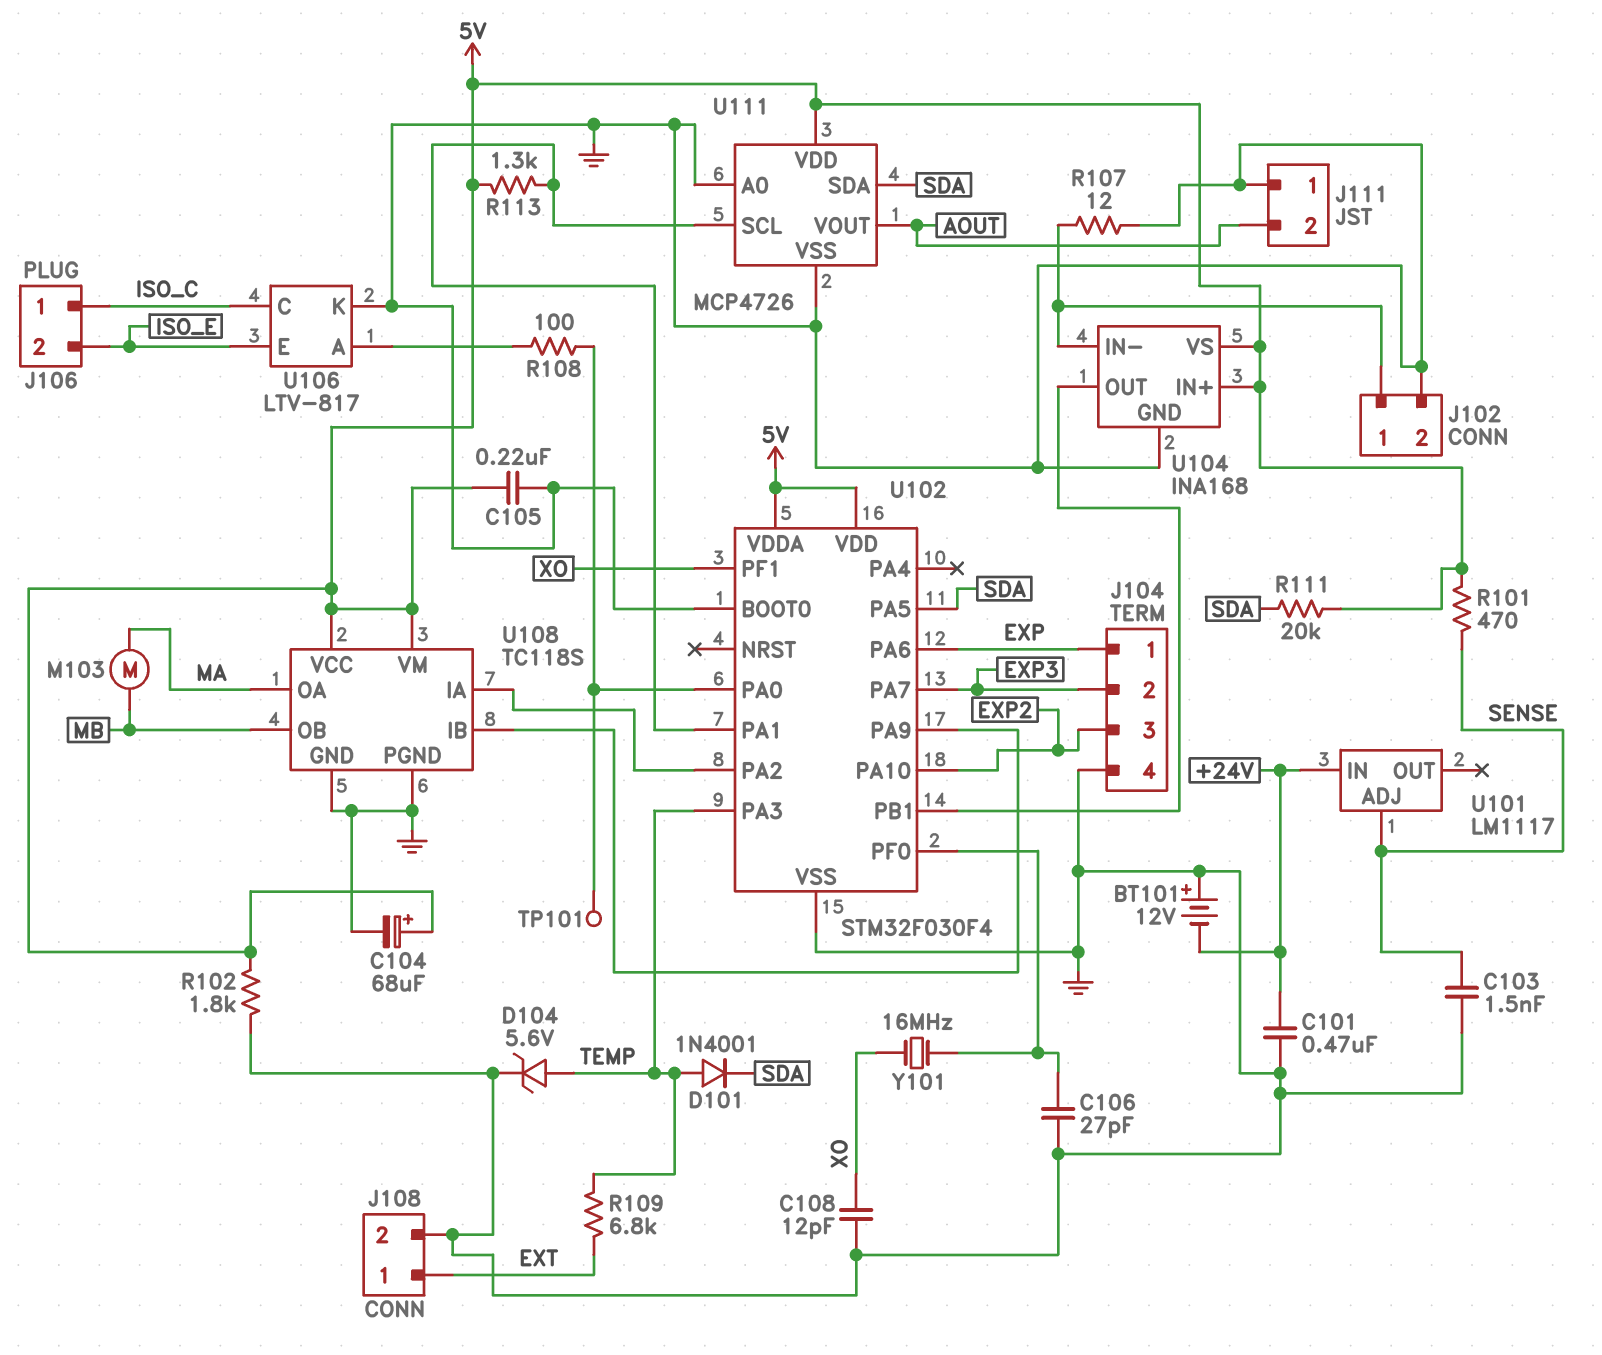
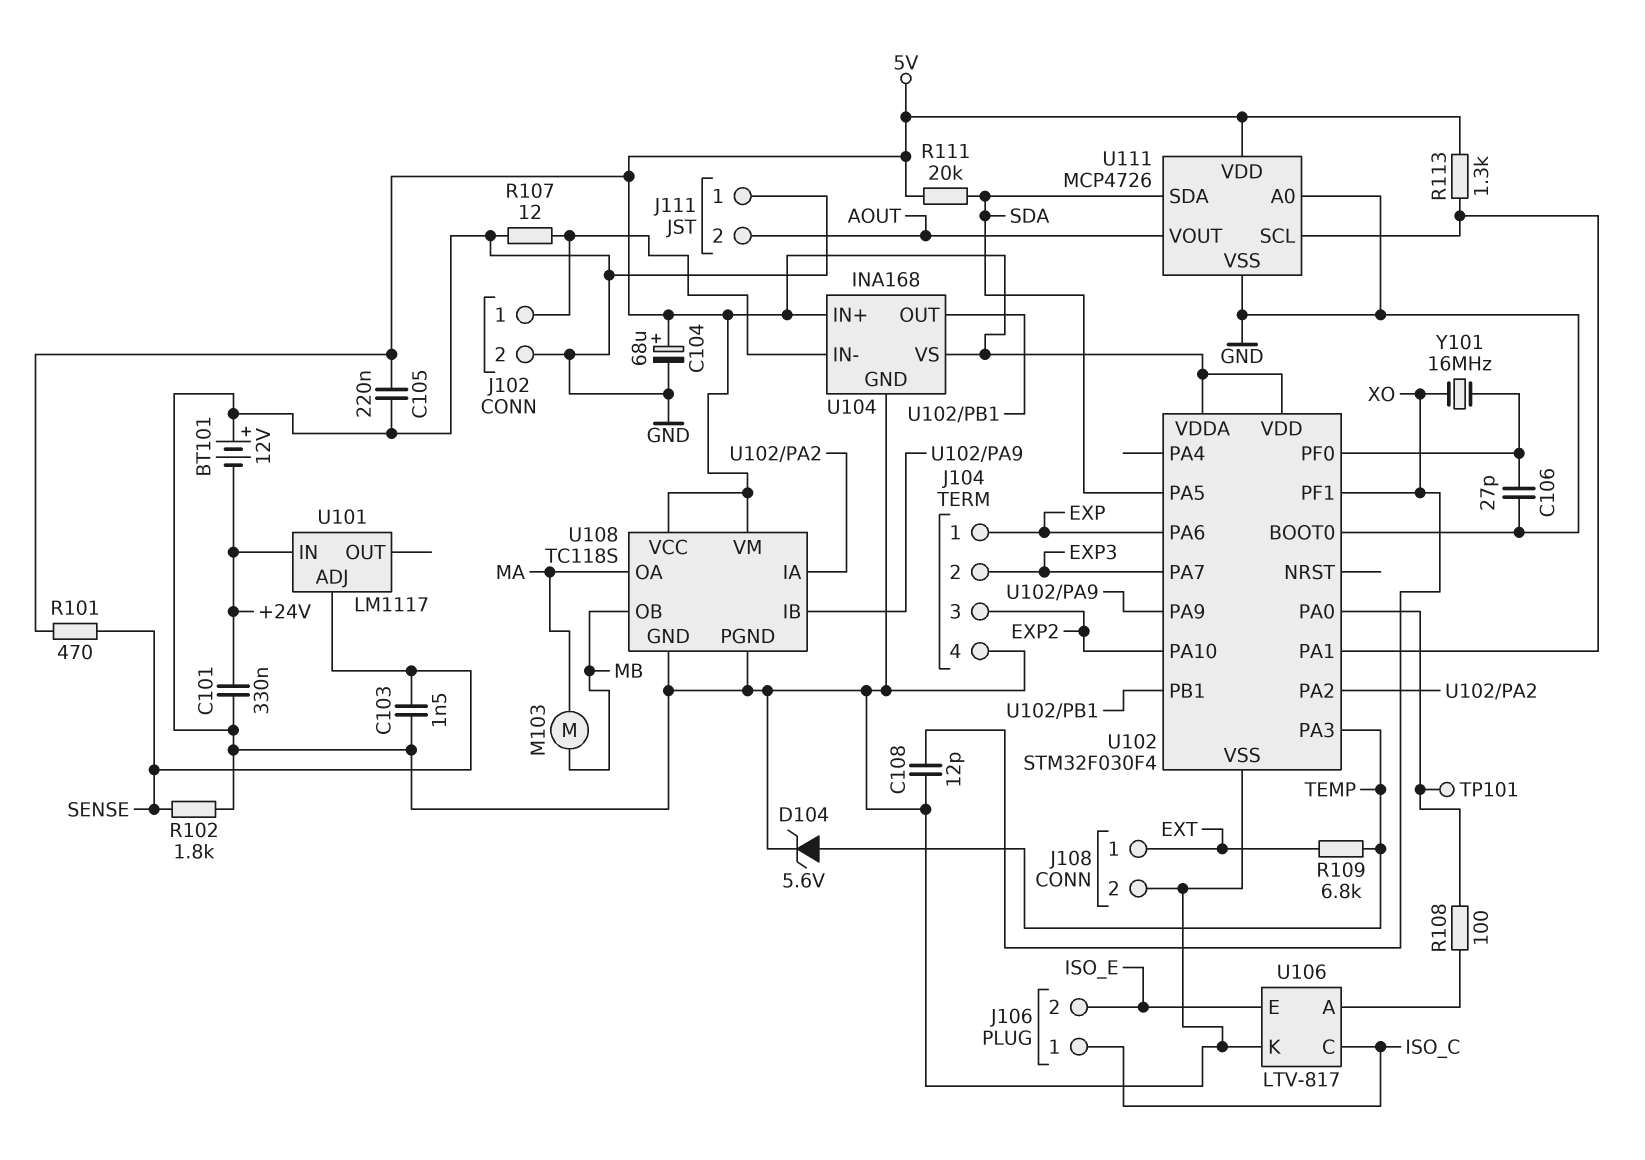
C101: 470nF (+24V, GND) -> 330nF (+24V, GND)
D101: diode 1N4001 (A TEMP, K SDA) -> none
R102: 1.8k (5V, GND) -> 1.8k (GND, SENSE)

